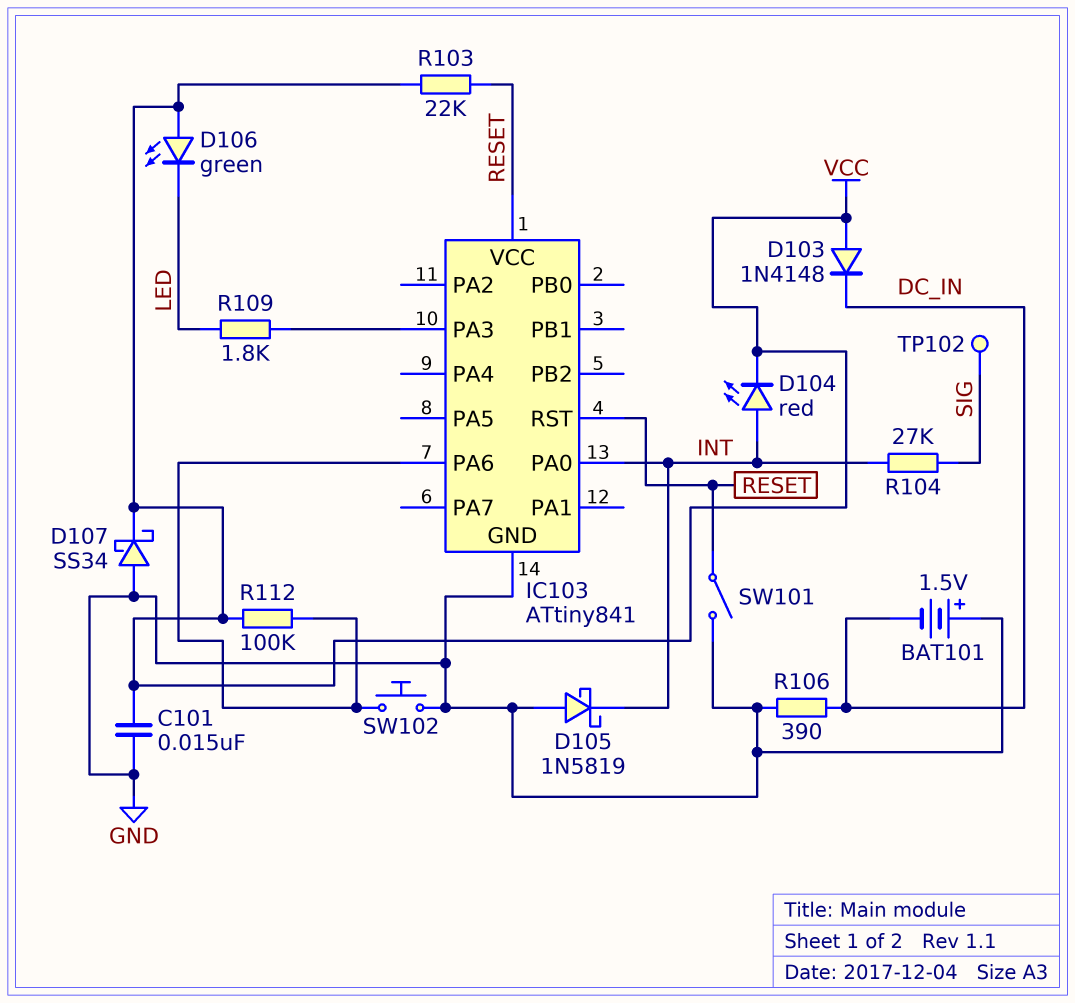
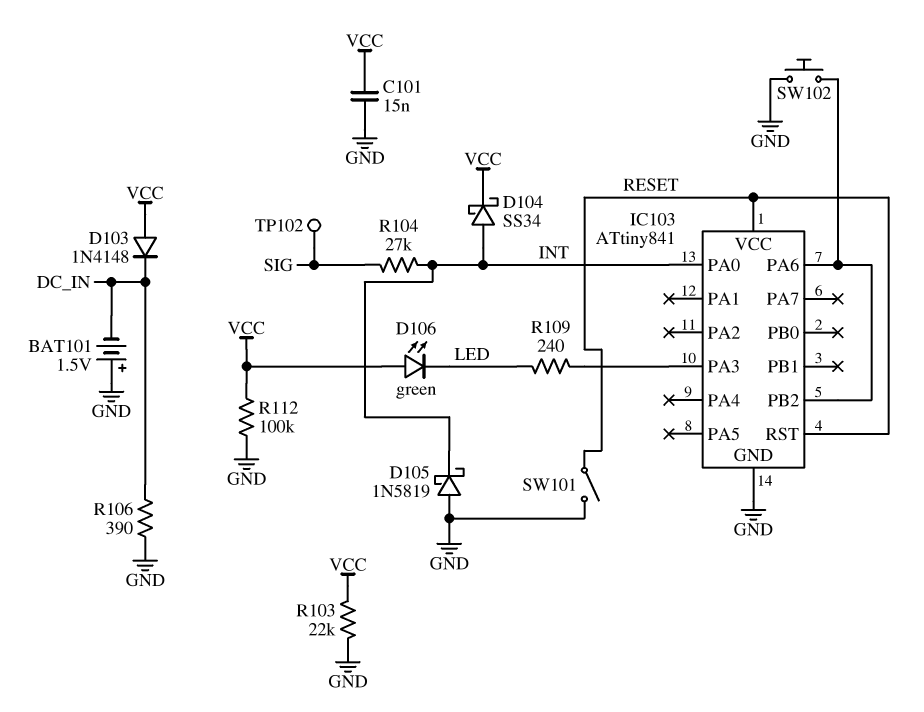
D104: LED red (A INT, K VCC) -> schottky SS34 (A INT, K VCC)
D107: schottky SS34 (A GND, K VCC) -> none
IC103 pin PB2: none -> IC103/PA6
R103: 22k (RESET, VCC) -> 22k (GND, VCC)
R109: 1.8k (IC103/PA3, LED) -> 240 (IC103/PA3, LED)
R112: 100k (IC103/PA6, VCC) -> 100k (GND, VCC)

